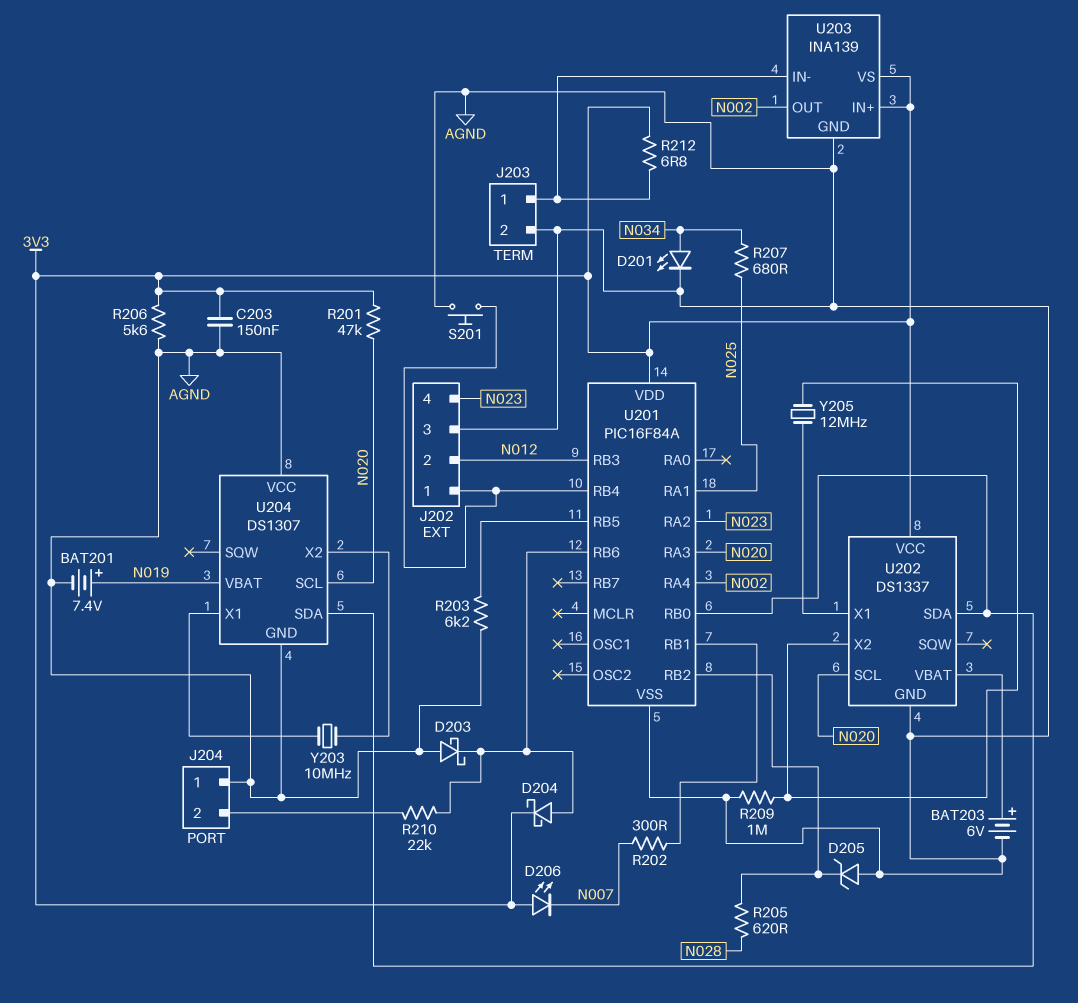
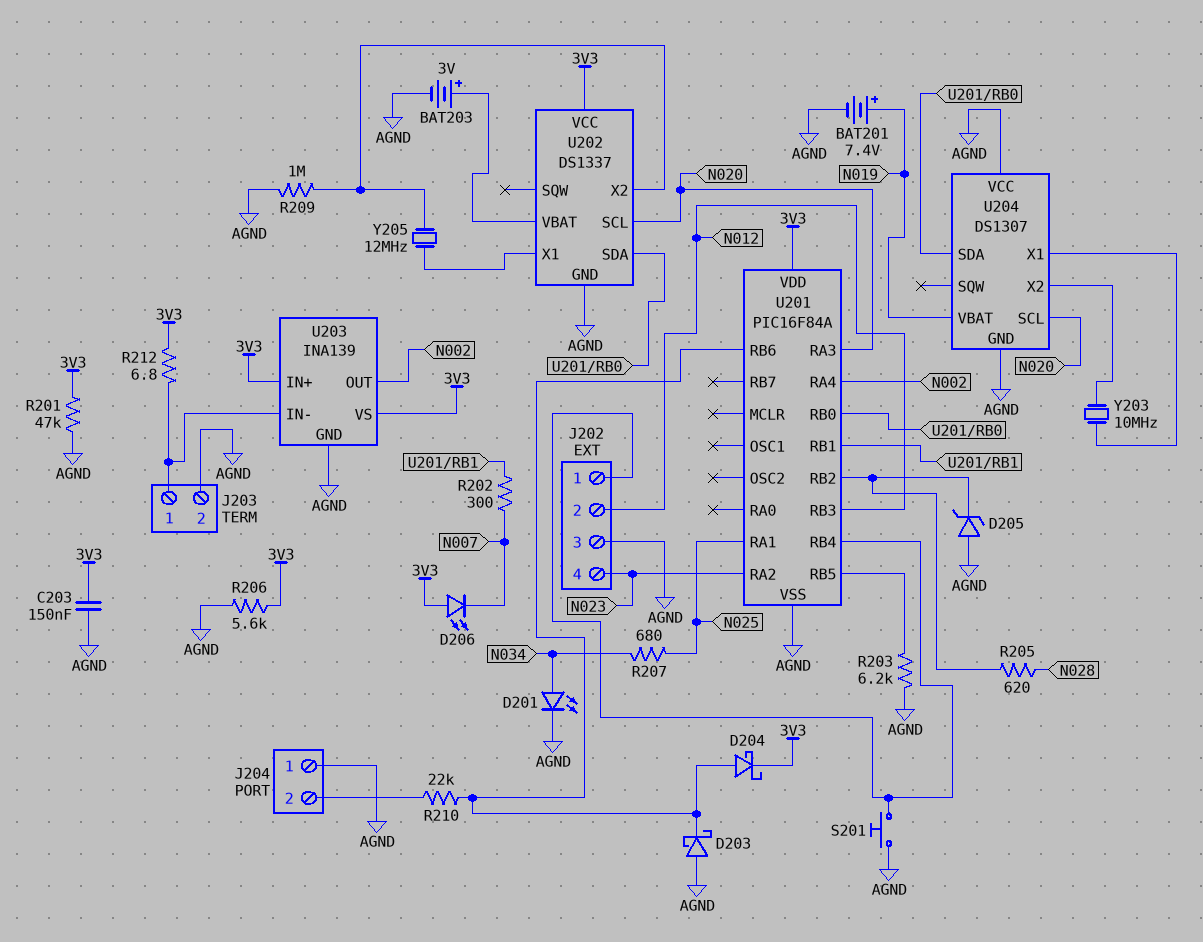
BAT203: 6V (plus U202/VBAT, minus AGND) -> 3V (plus U202/VBAT, minus AGND)
R201: 47k (3V3, N020) -> 47k (3V3, AGND)

